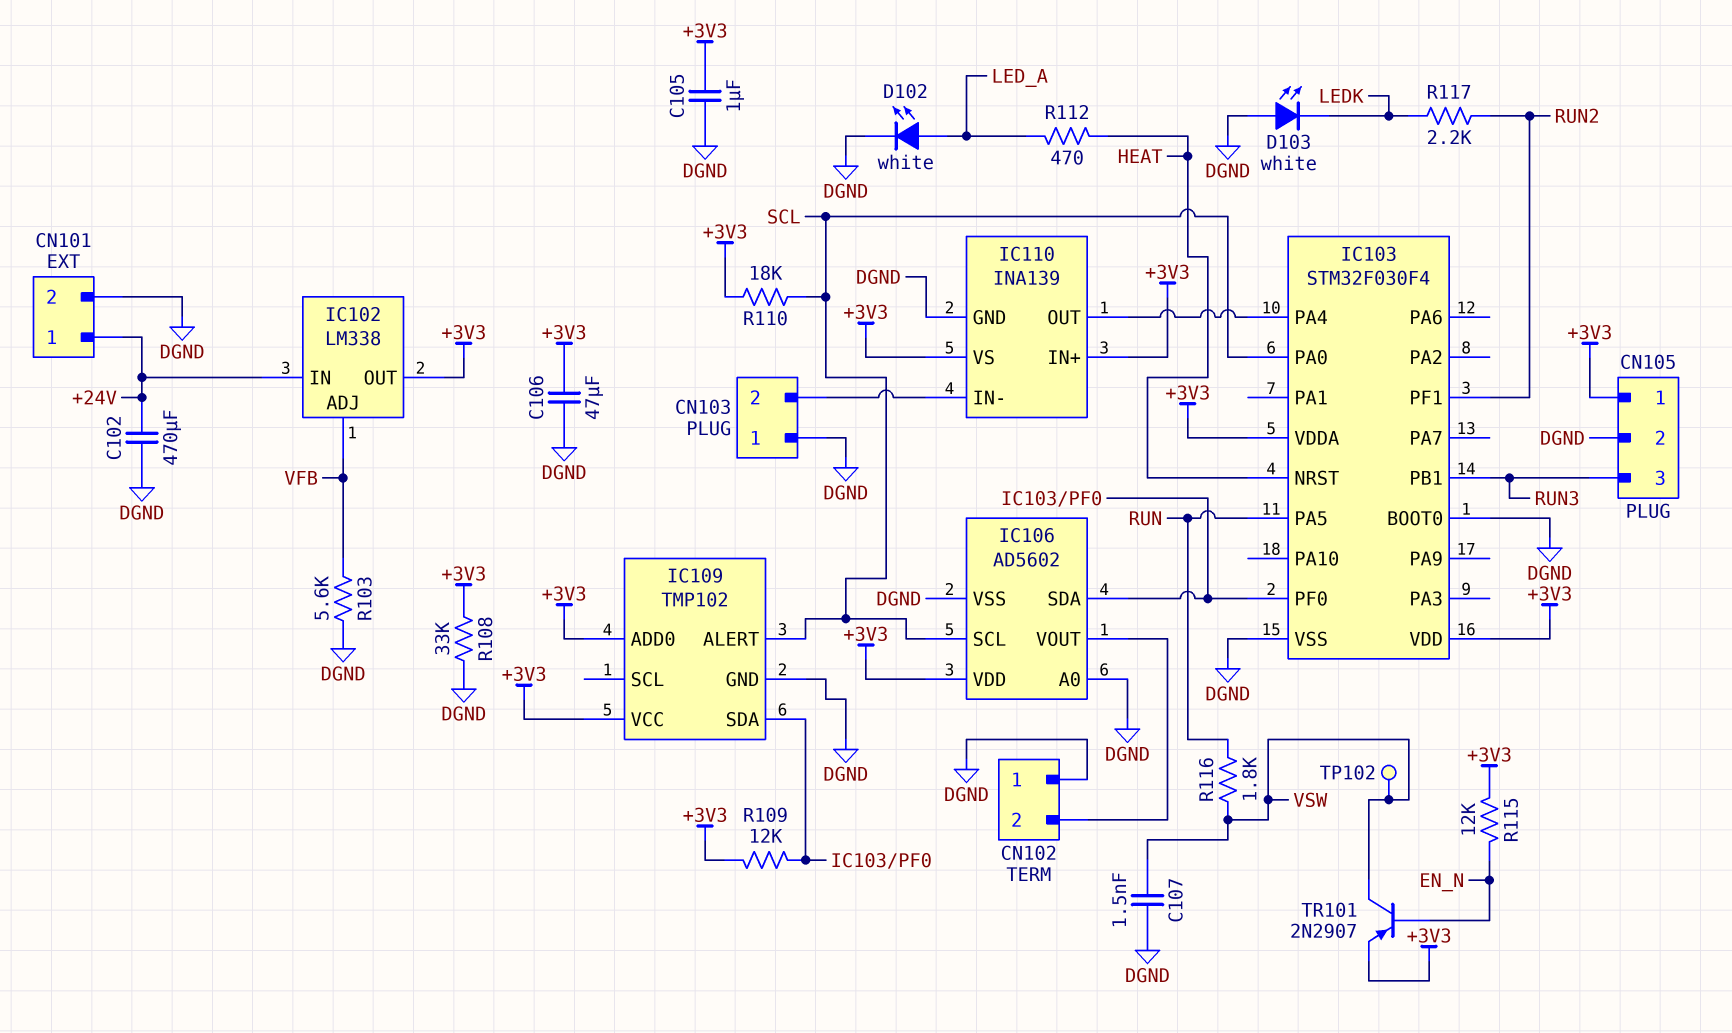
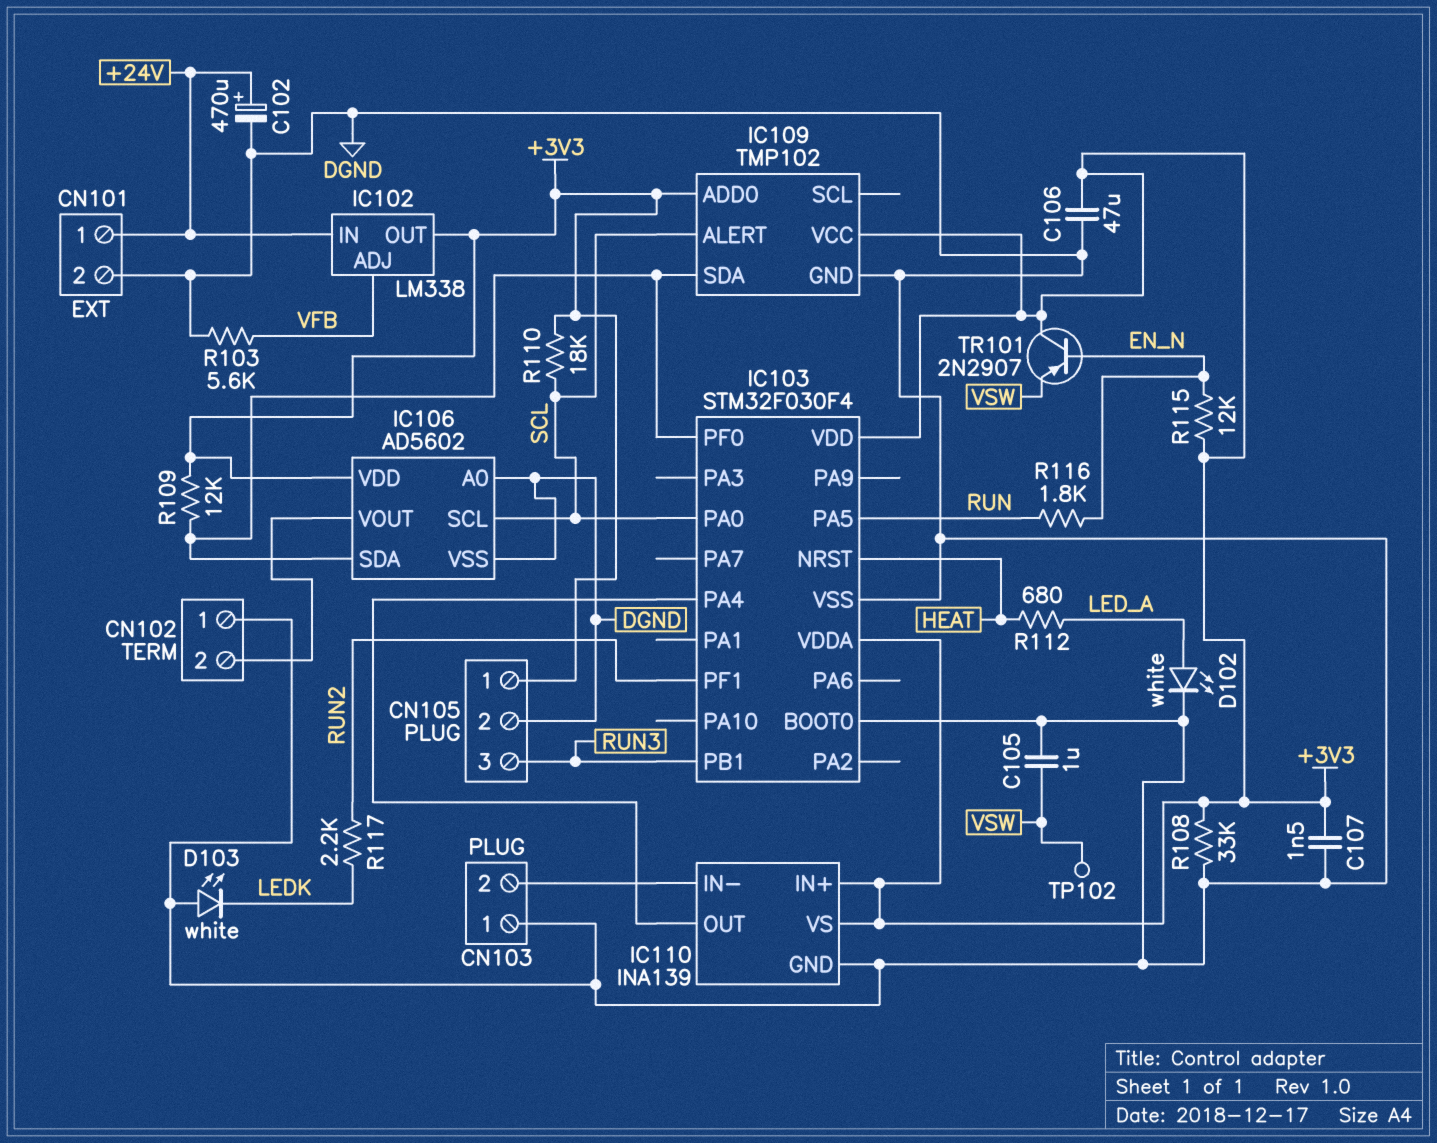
C102: 470uF (+24V, DGND) -> 470uF (plus +24V, minus DGND)
C105: 1uF (+3V3, DGND) -> 1uF (DGND, VSW)
C107: 1.5nF (DGND, VSW) -> 1.5nF (+3V3, DGND)
R112: 470 (HEAT, LED_A) -> 680 (HEAT, LED_A)
R116: 1.8k (RUN, VSW) -> 1.8k (EN_N, RUN)
TR101: PNP 2N2907 (B EN_N, C VSW, E +3V3) -> PNP 2N2907 (B EN_N, C +3V3, E VSW)

